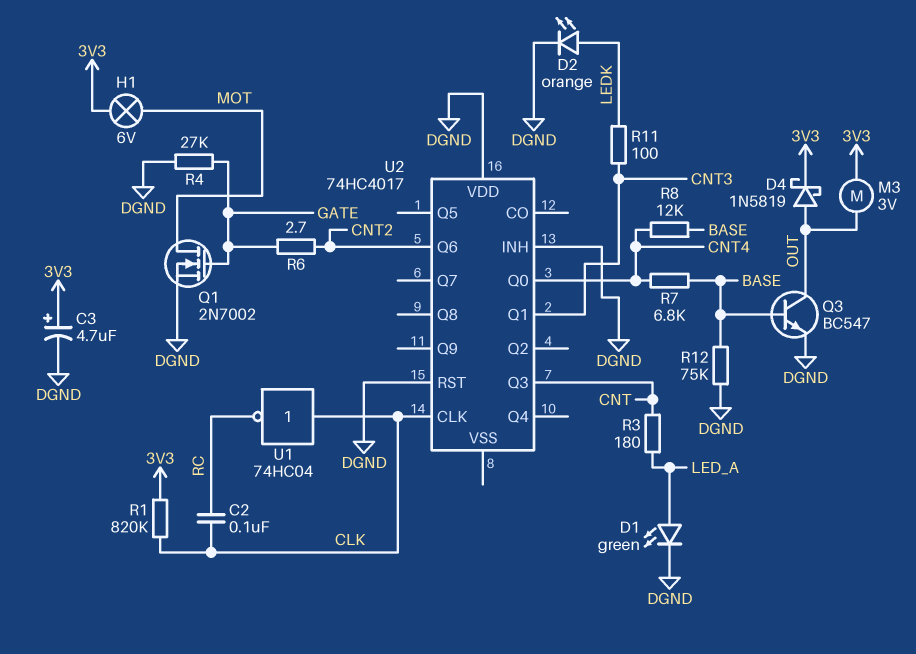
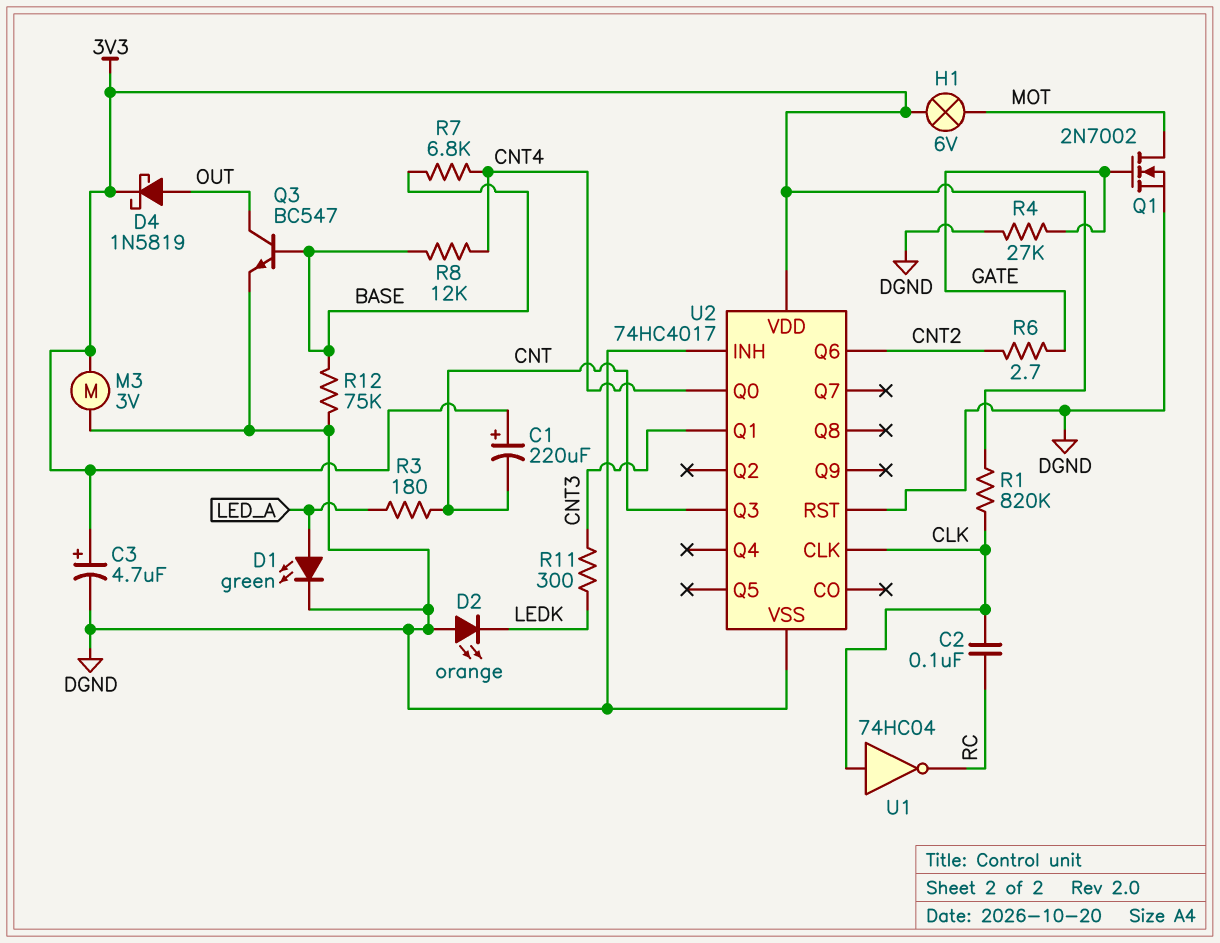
C1: none -> 220uF (plus 3V3, minus CNT)
D2: LED orange (A LEDK, K DGND) -> LED orange (A DGND, K LEDK)
M3: motor 3V (3V3, OUT) -> motor 3V (3V3, DGND)
R11: 100 (CNT3, LEDK) -> 300 (CNT3, LEDK)
U2 pin VDD: DGND -> 3V3
U2 pin VSS: none -> DGND

